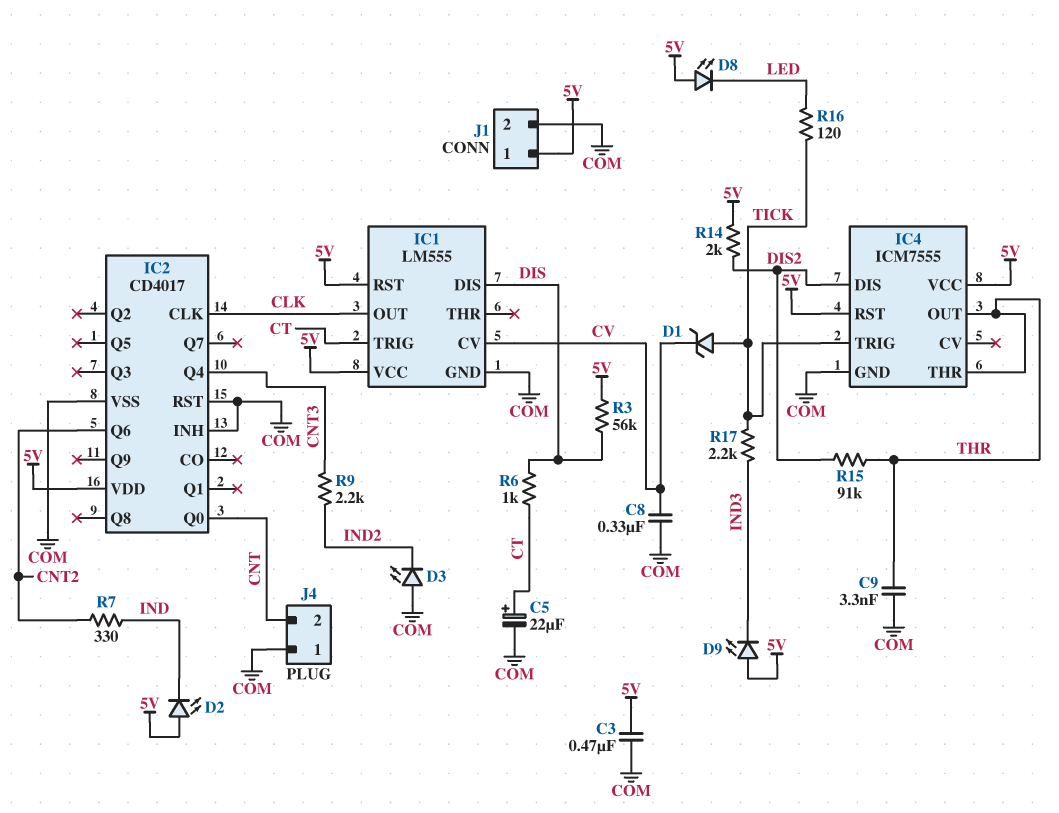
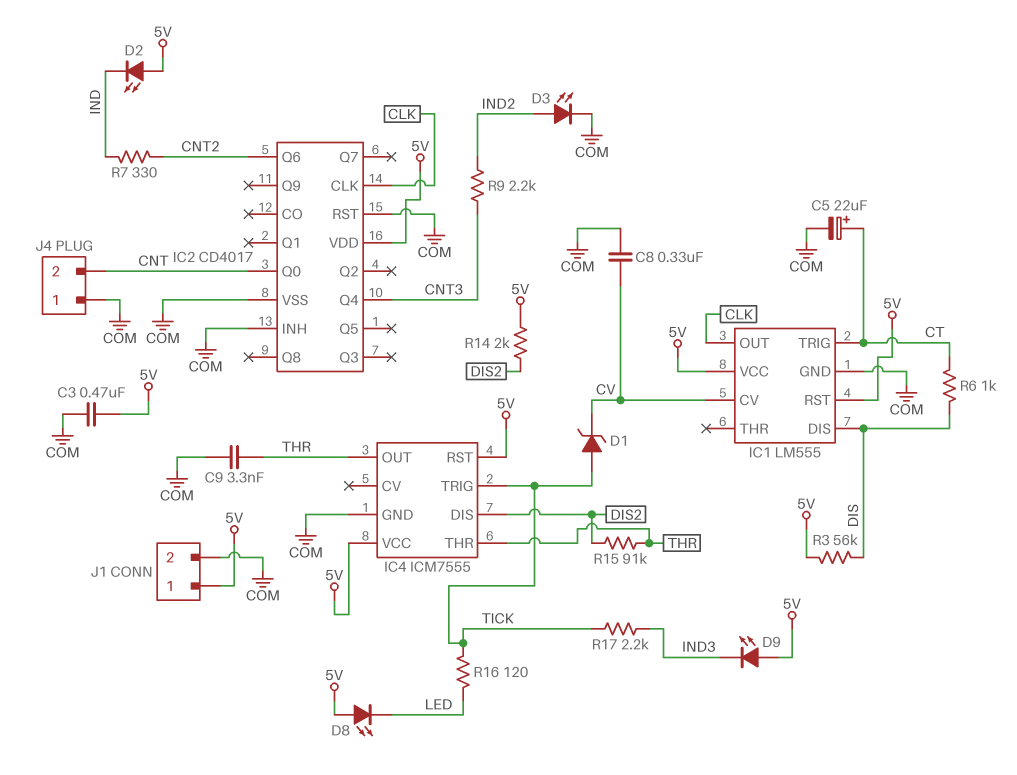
D3: LED (A COM, K IND2) -> LED (A IND2, K COM)

